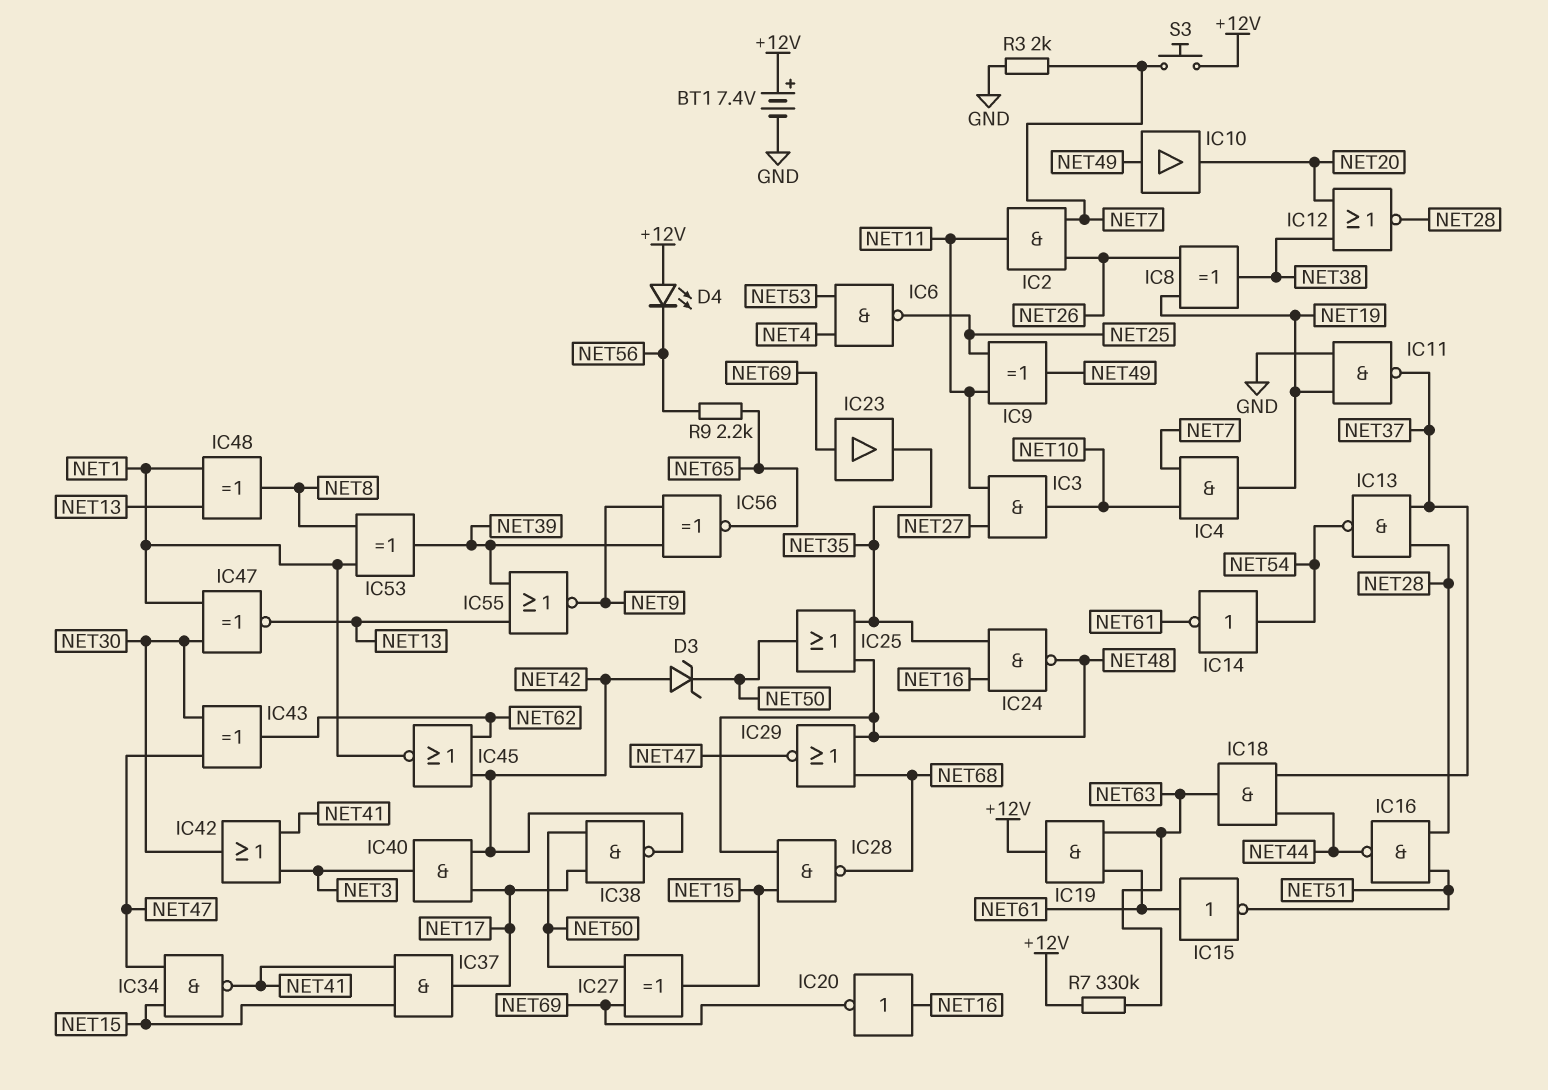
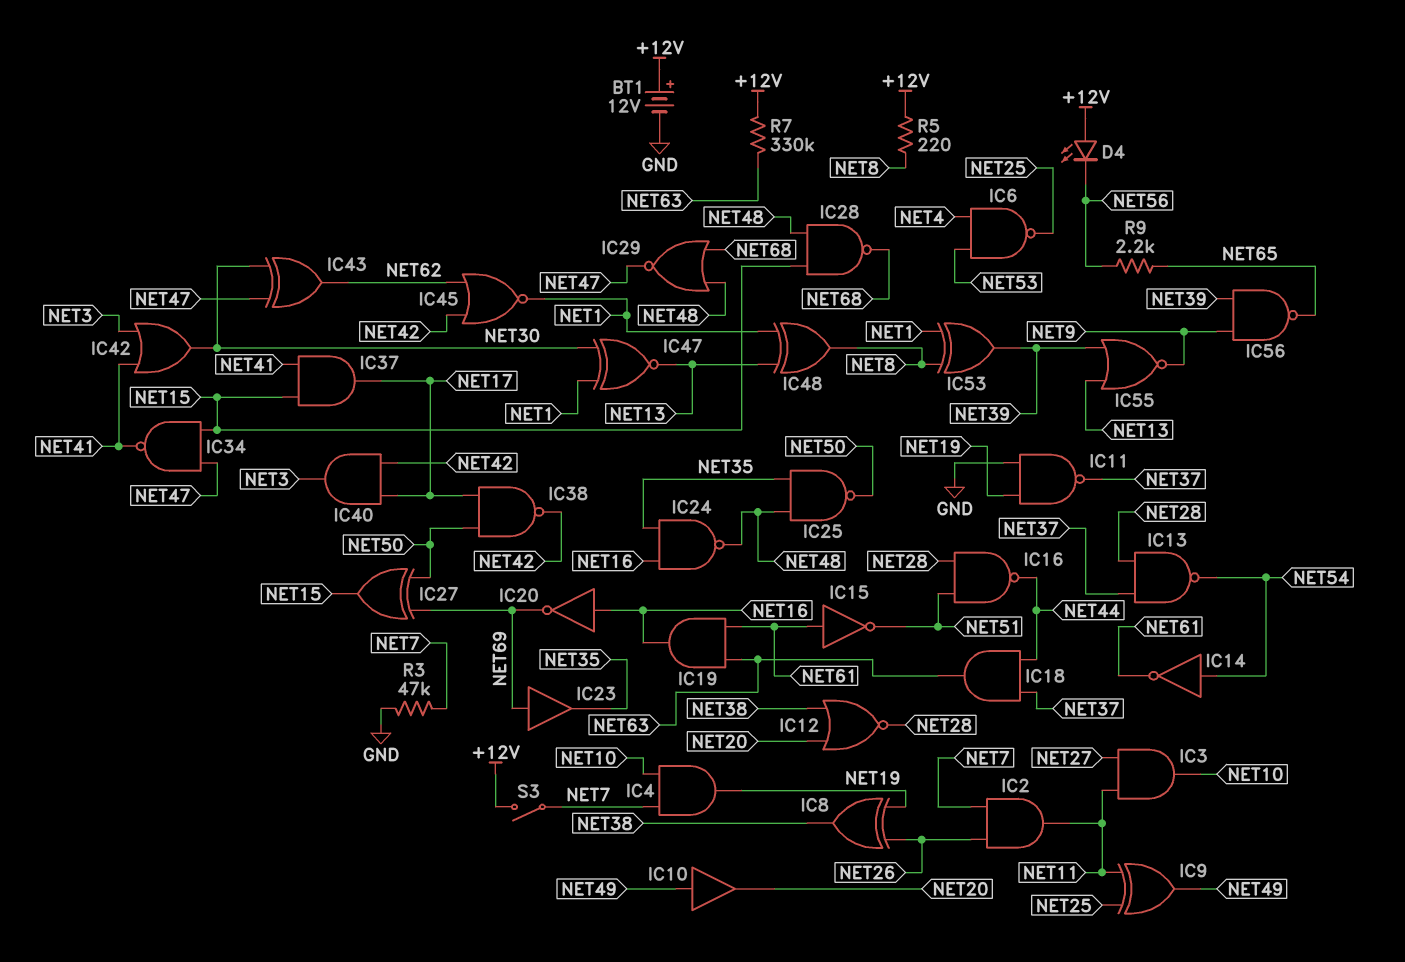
BT1: 7.4V (plus +12V, minus GND) -> 12V (plus +12V, minus GND)
D3: zener (A NET42, K NET50) -> none
IC19: AND (in NET61, in NET63, out +12V) -> AND (in NET61, in NET63, out NET16)
IC25: OR (in NET35, in NET48, out NET50) -> NAND (in NET35, in NET48, out NET50)
IC56: XNOR (in NET9, in NET39, out NET65) -> NAND (in NET9, in NET39, out NET65)
R3: 2k (GND, NET7) -> 47k (GND, NET7)
R5: none -> 220 (+12V, NET8)
S3: button (+12V, NET7) -> switch (+12V, NET7)

